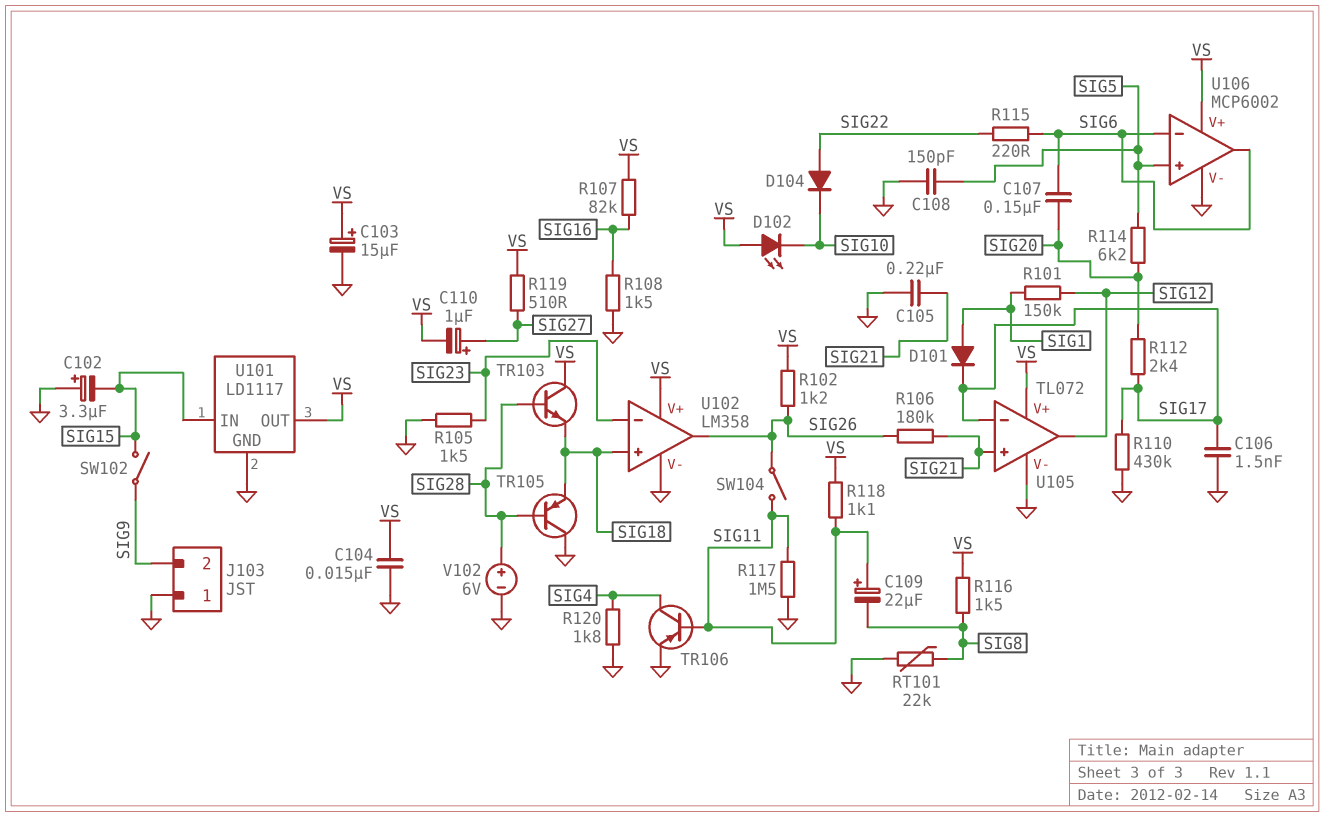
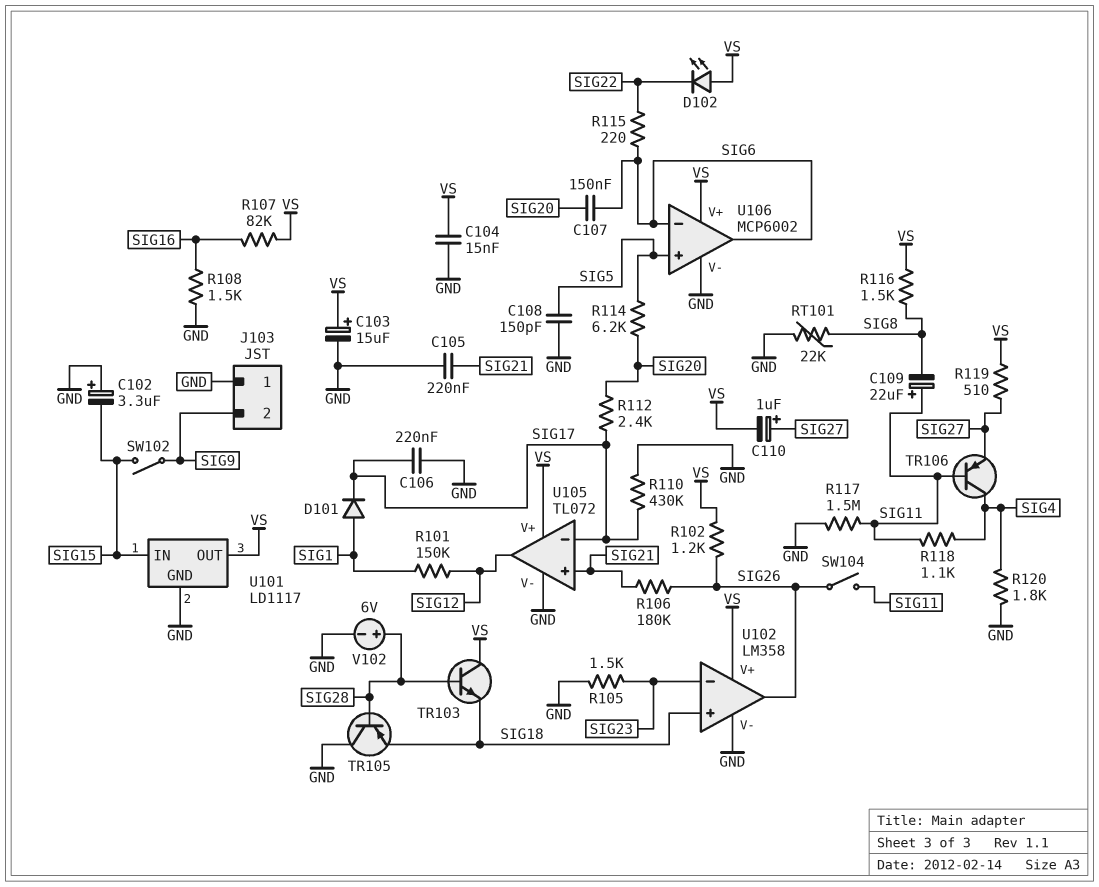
C106: 1.5nF (GND, SIG17) -> 220nF (GND, SIG17)
D102: LED (A VS, K SIG10) -> LED (A VS, K SIG22)
D104: diode (A SIG22, K SIG10) -> none
R118: 1.1k (SIG11, VS) -> 1.1k (SIG4, SIG11)
TR106: PNP (B SIG11, C SIG4, E GND) -> PNP (B SIG11, C SIG4, E SIG27)

